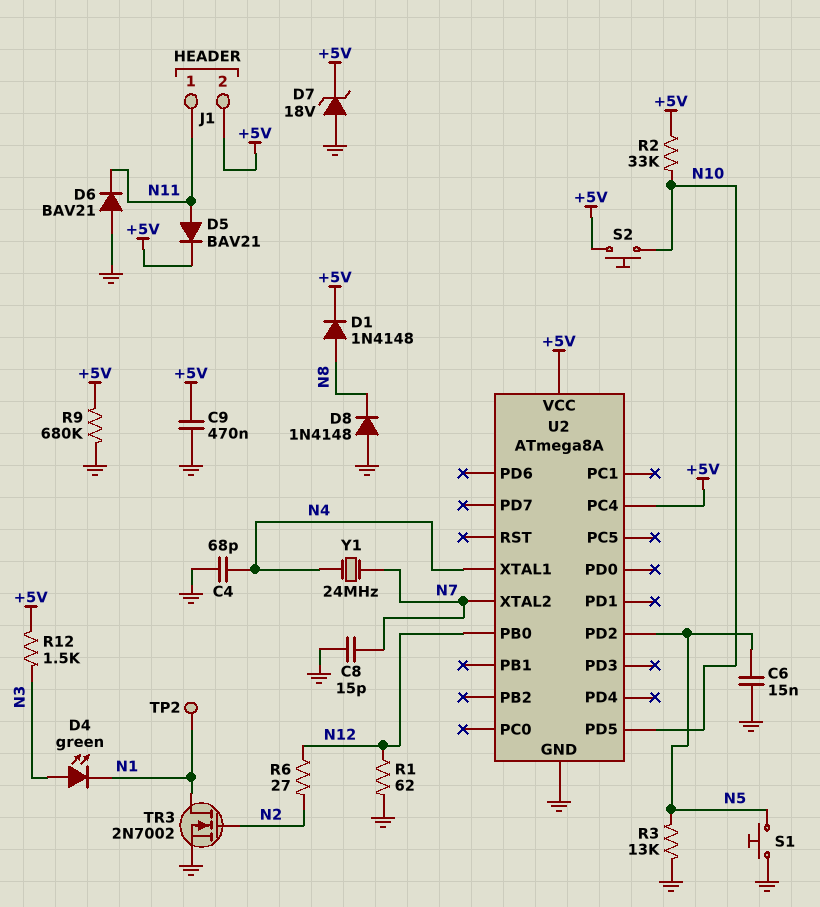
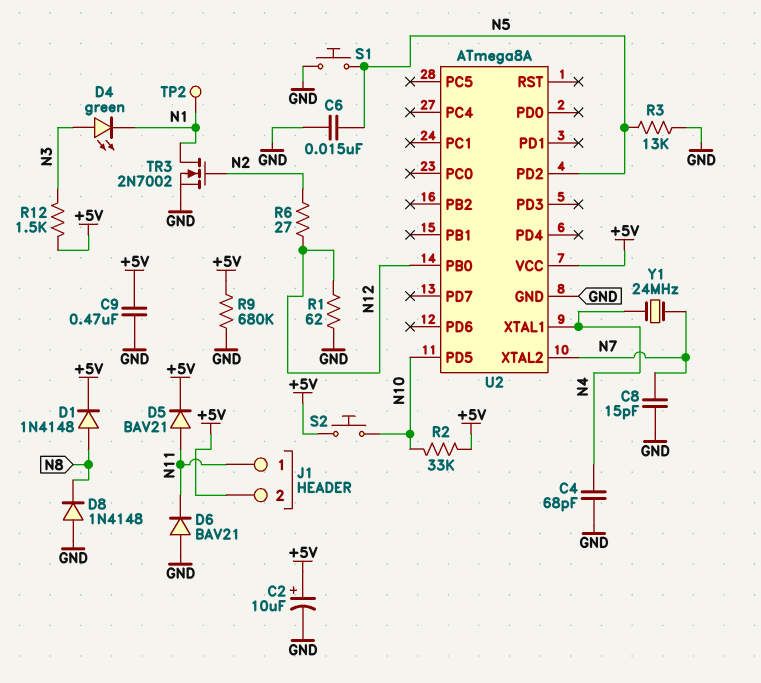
C2: none -> 10uF (plus +5V, minus GND)
D7: zener 18V (A GND, K +5V) -> none
U2 pin PC4: +5V -> none

